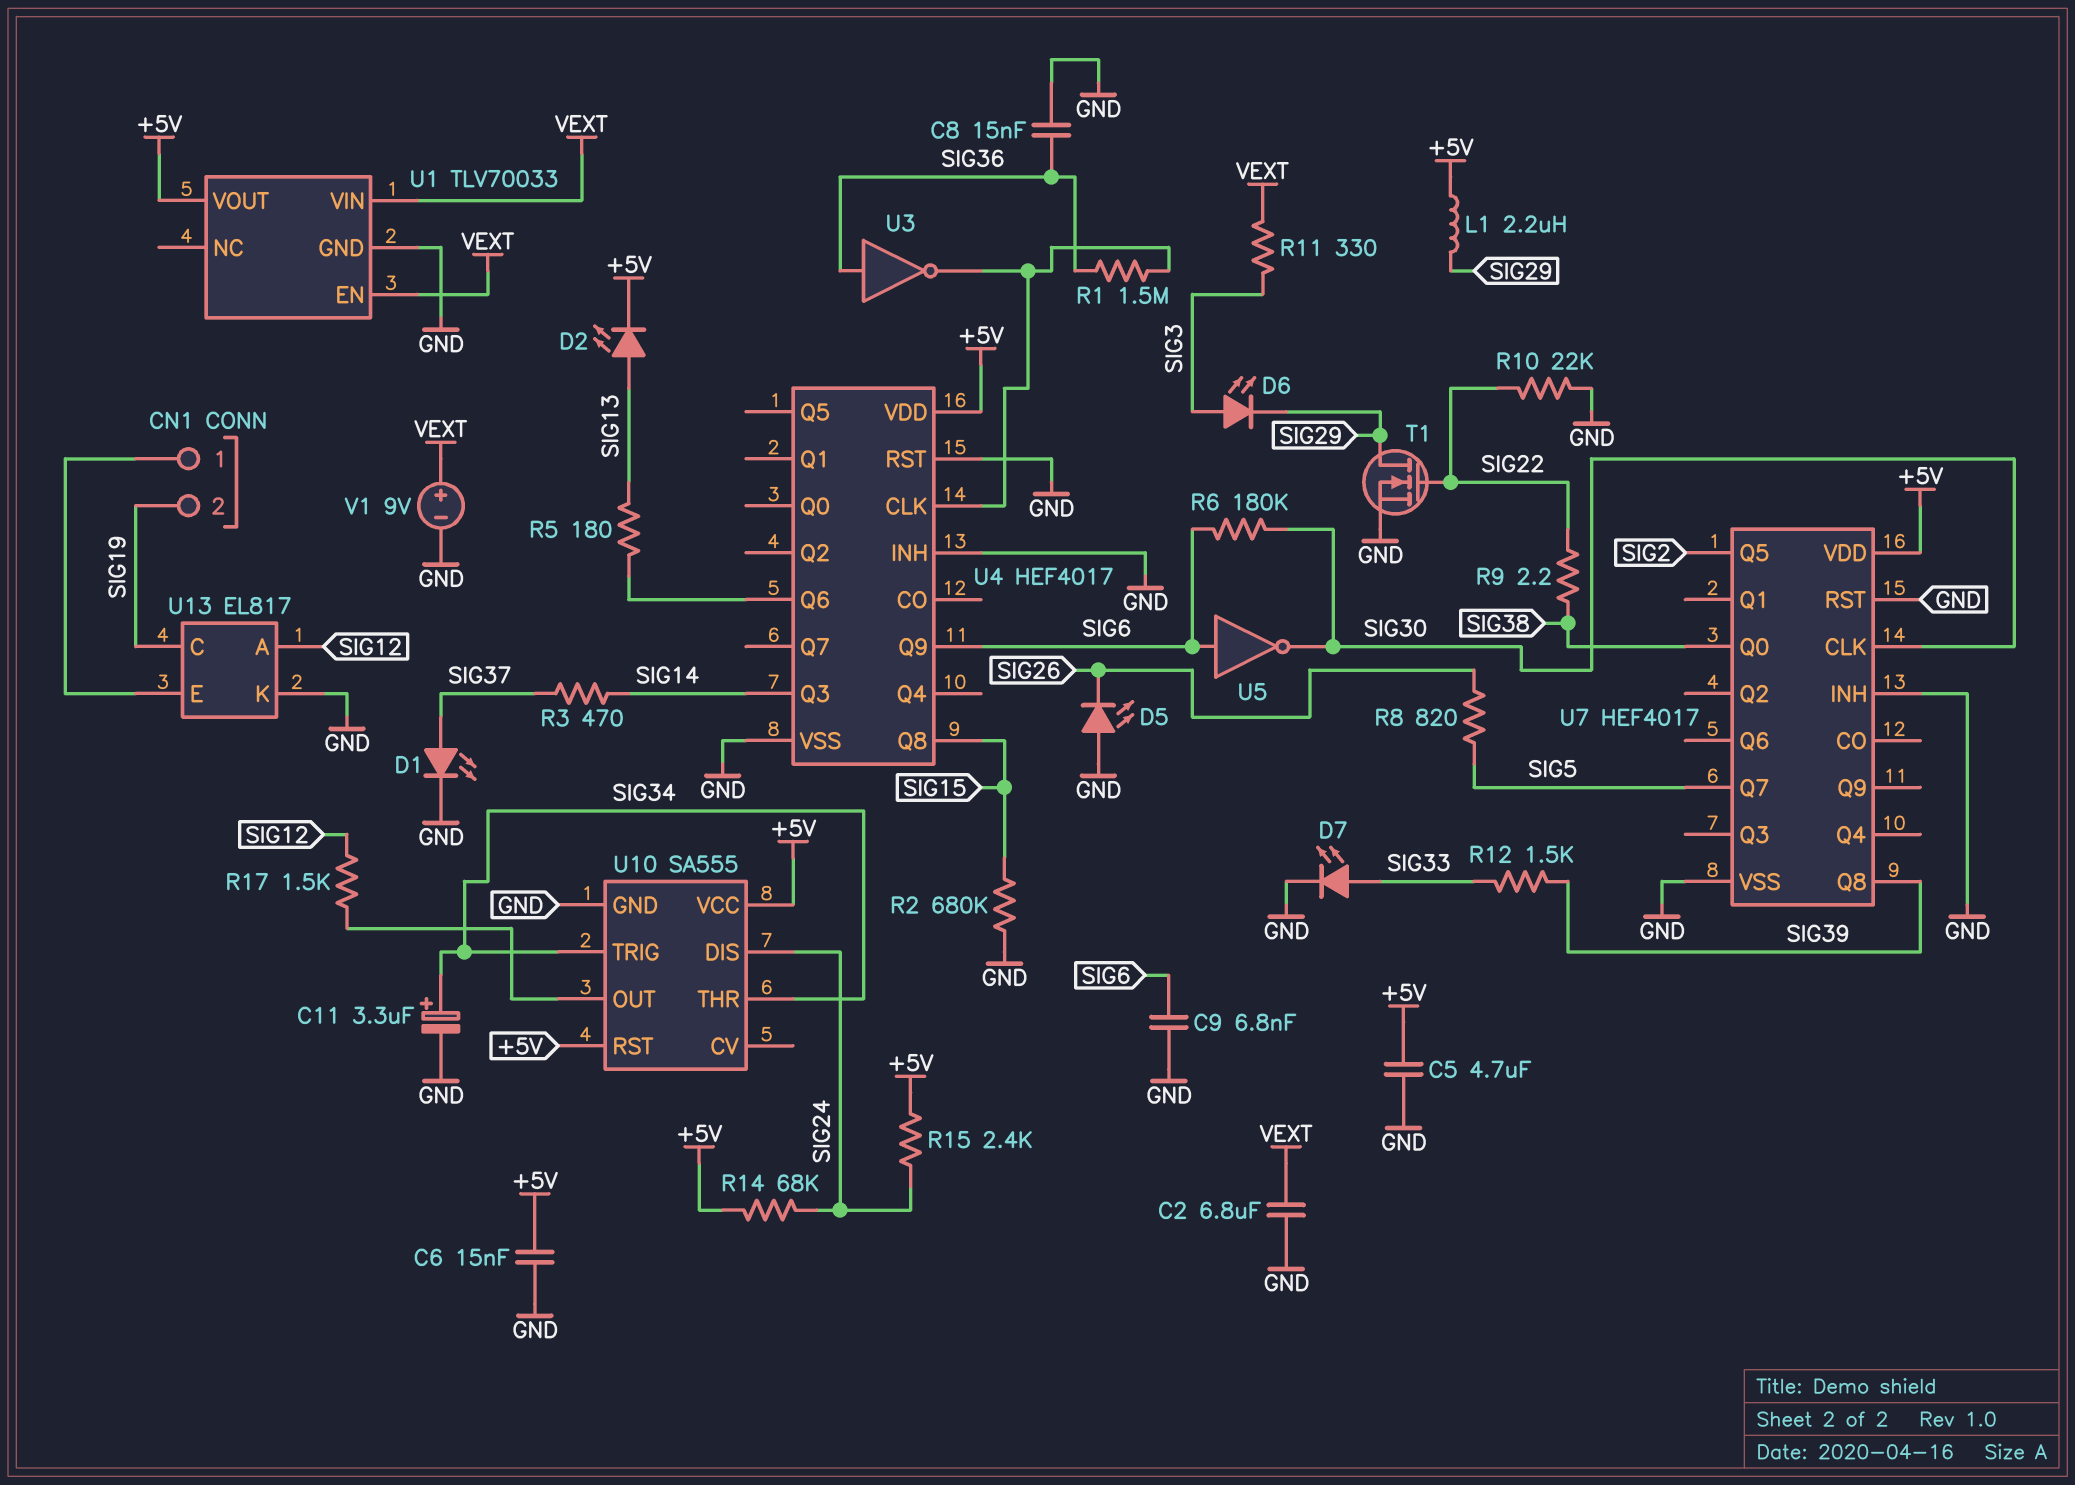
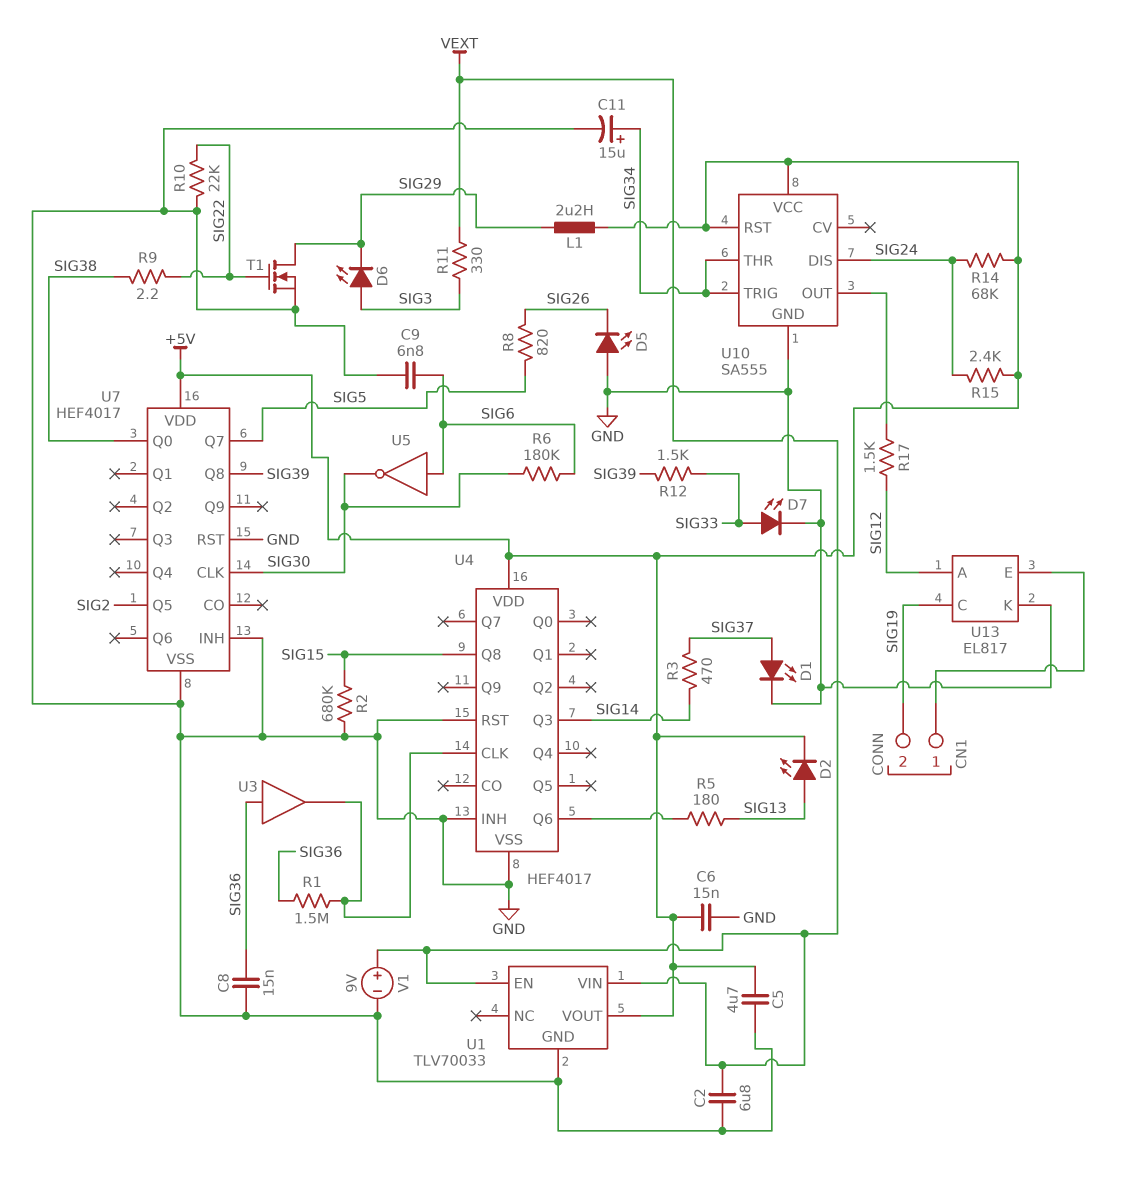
C11: 3.3uF (plus SIG34, minus GND) -> 15uF (plus SIG34, minus GND)
U3: NOT (in SIG36, out U4/CLK) -> buffer (in SIG36, out U4/CLK)
U4 pin Q9: SIG6 -> none

